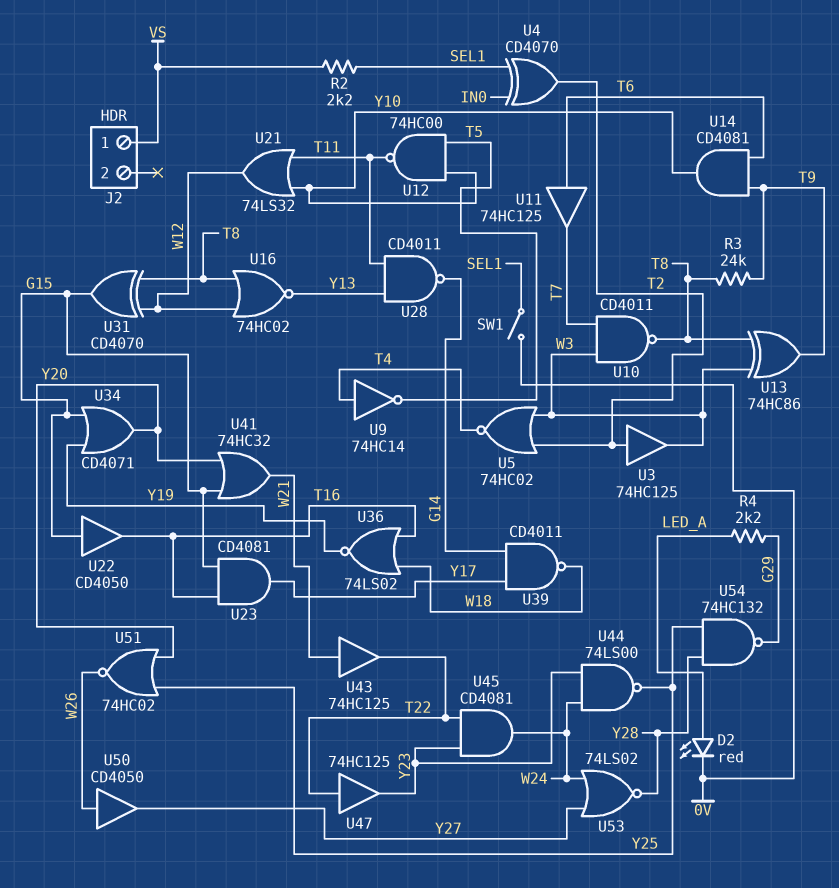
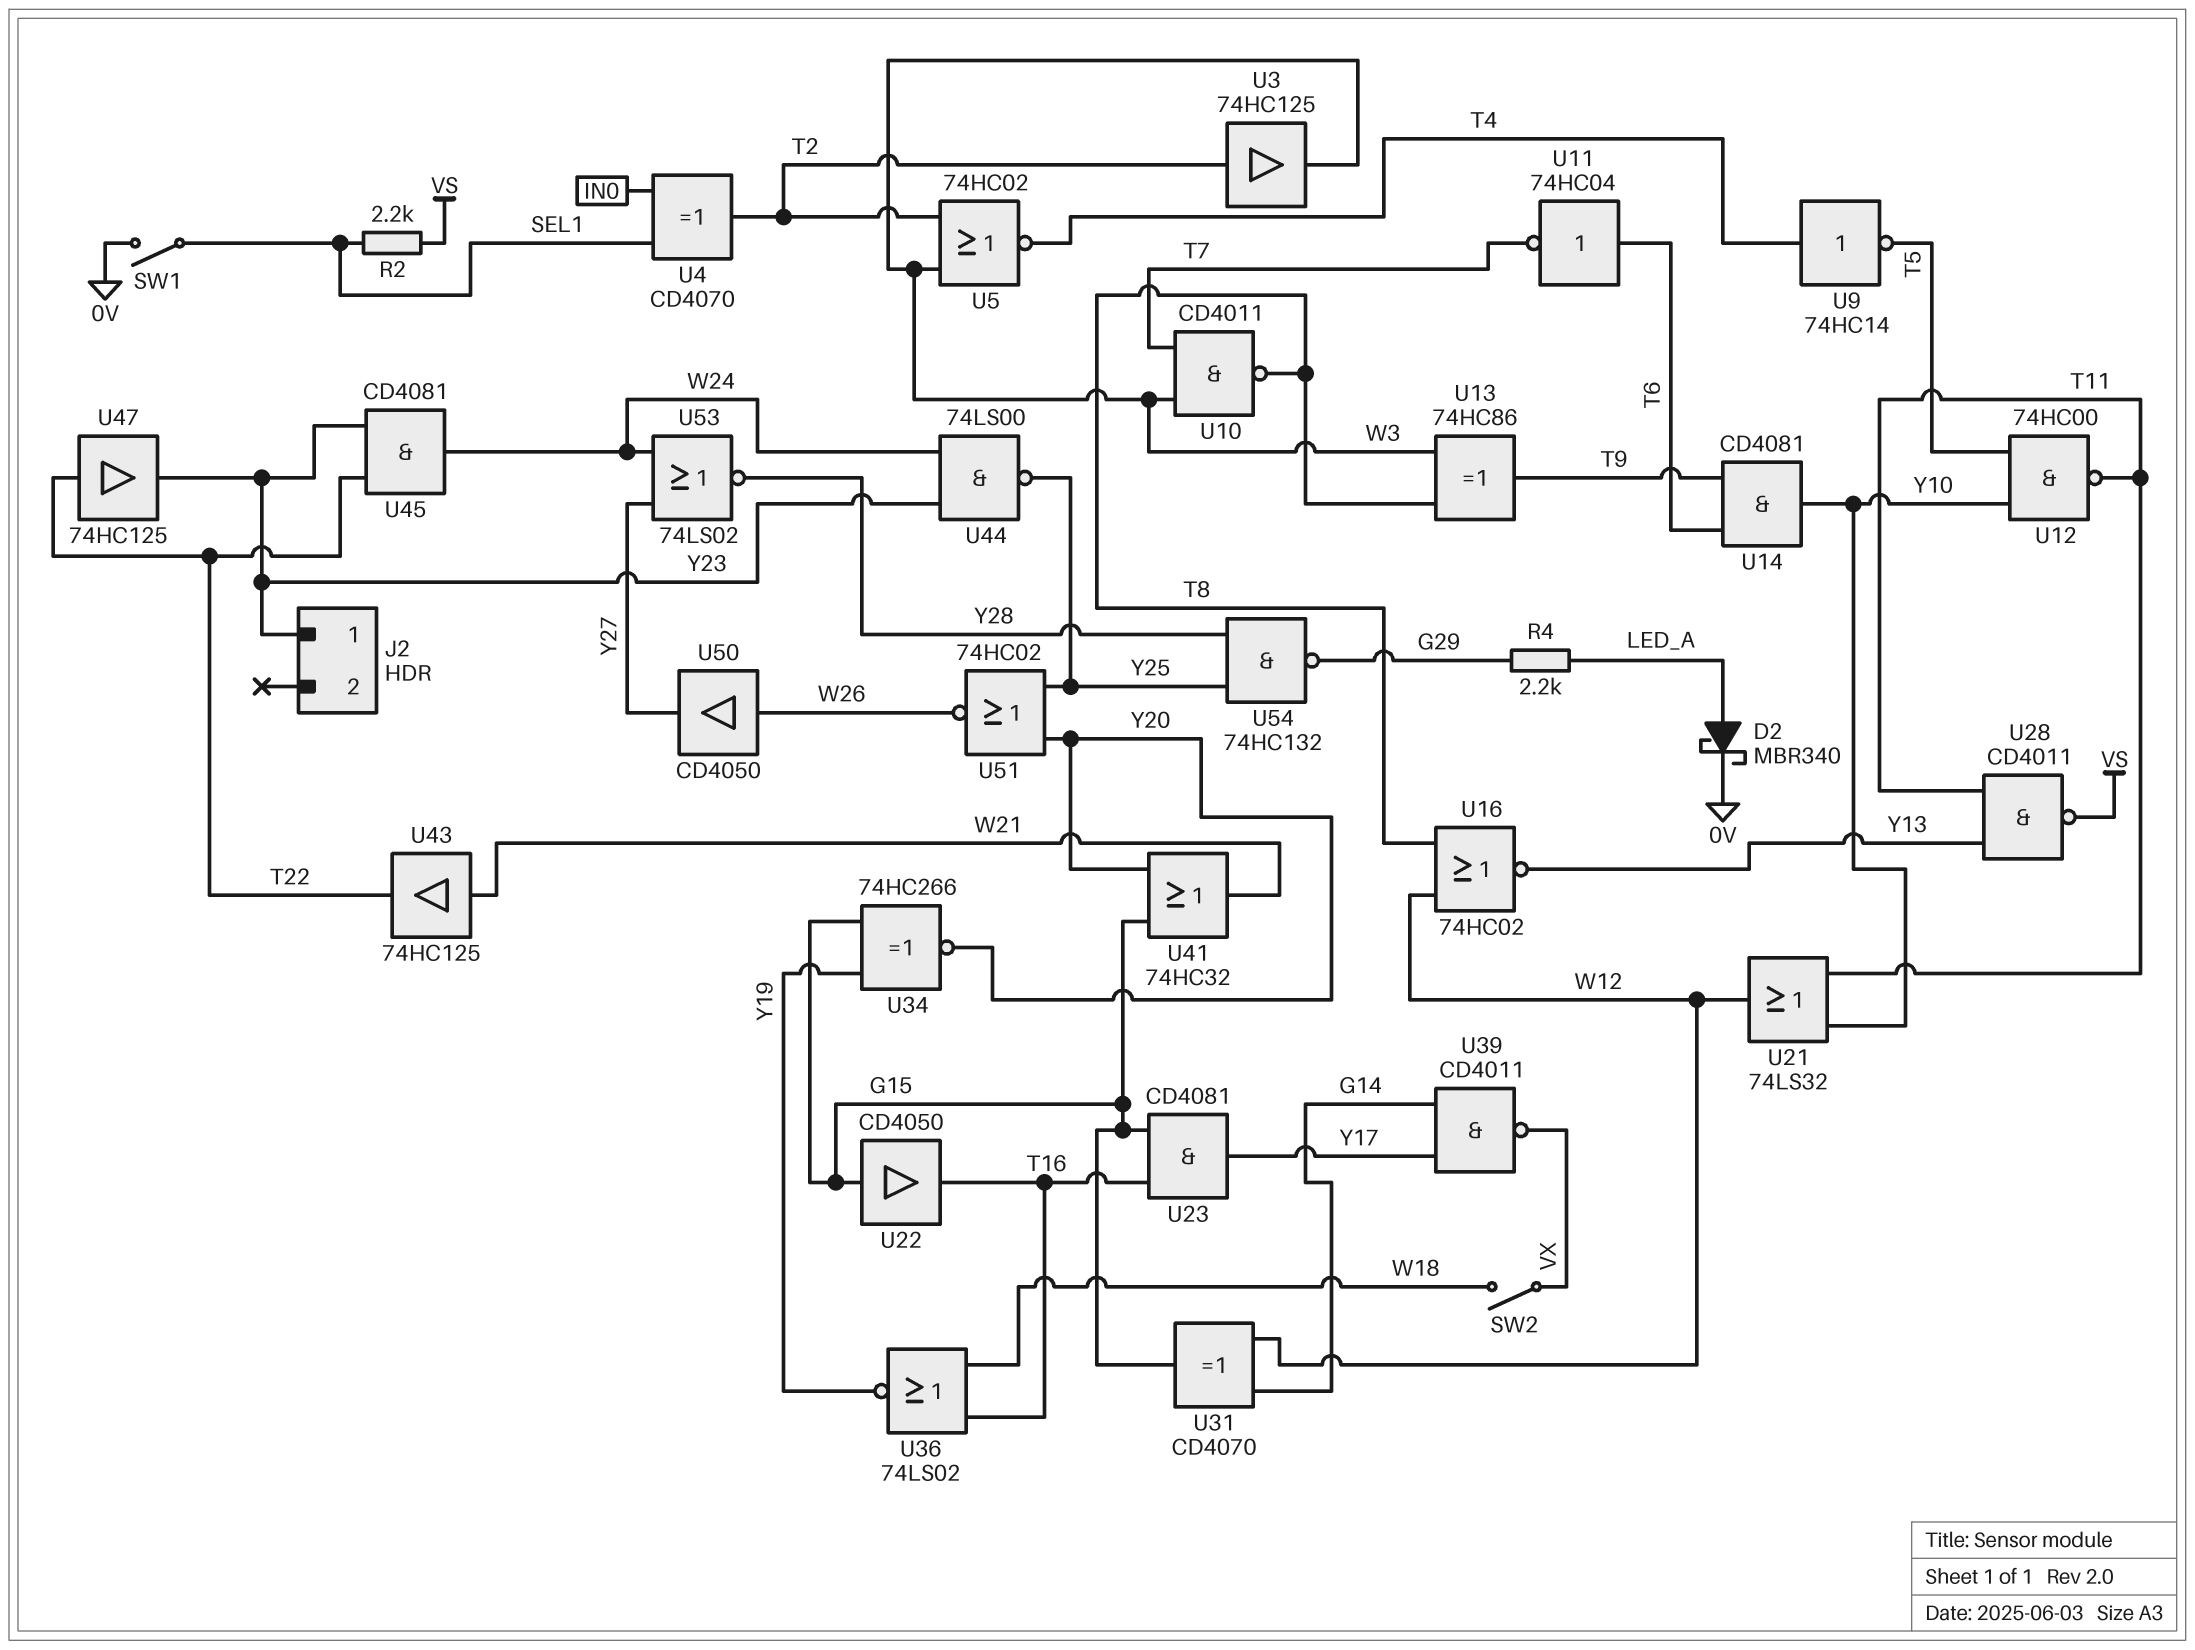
D2: LED red (A LED_A, K 0V) -> schottky MBR340 (A LED_A, K 0V)
J2 pin 1: VS -> Y23
R3: 24k (T8, T9) -> none
SW2: none -> switch (VX, W18)
U11: buffer 74HC125 (in T6, out T7) -> NOT 74HC04 (in T6, out T7)
U28: NAND CD4011 (in T11, in Y13, out G14) -> NAND CD4011 (in T11, in Y13, out VS)
U31: XOR CD4070 (in T8, in W12, out G15) -> XOR CD4070 (in G14, in W12, out G15)
U34: OR CD4071 (in G15, in Y19, out Y20) -> XNOR 74HC266 (in G15, in Y19, out Y20)
U39: NAND CD4011 (in G14, in Y17, out W18) -> NAND CD4011 (in G14, in Y17, out VX)

